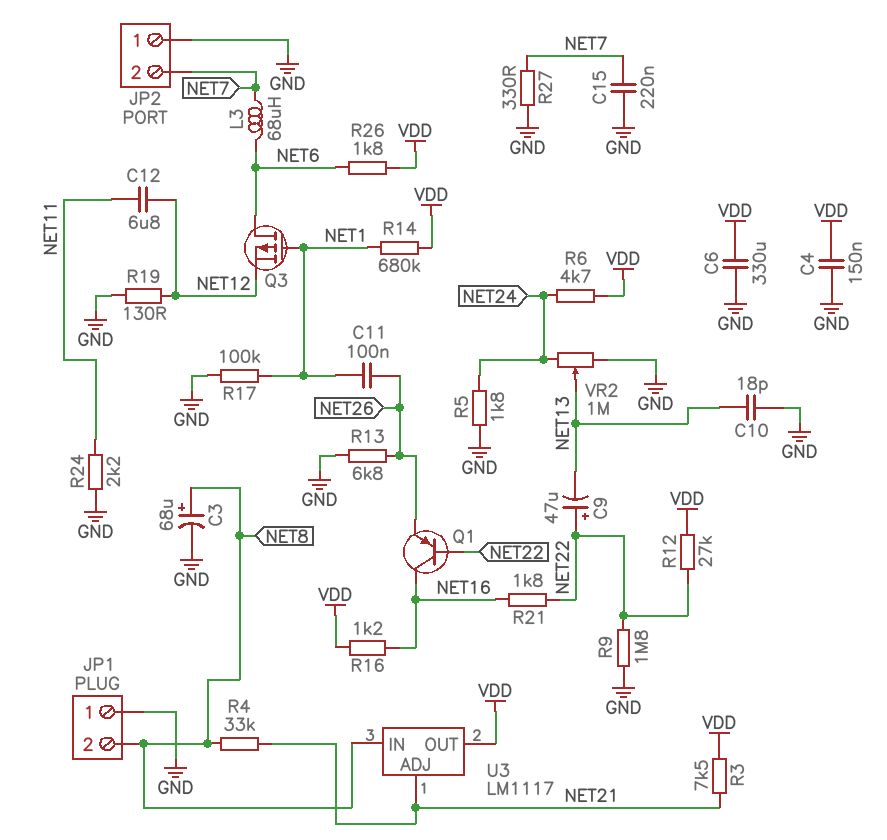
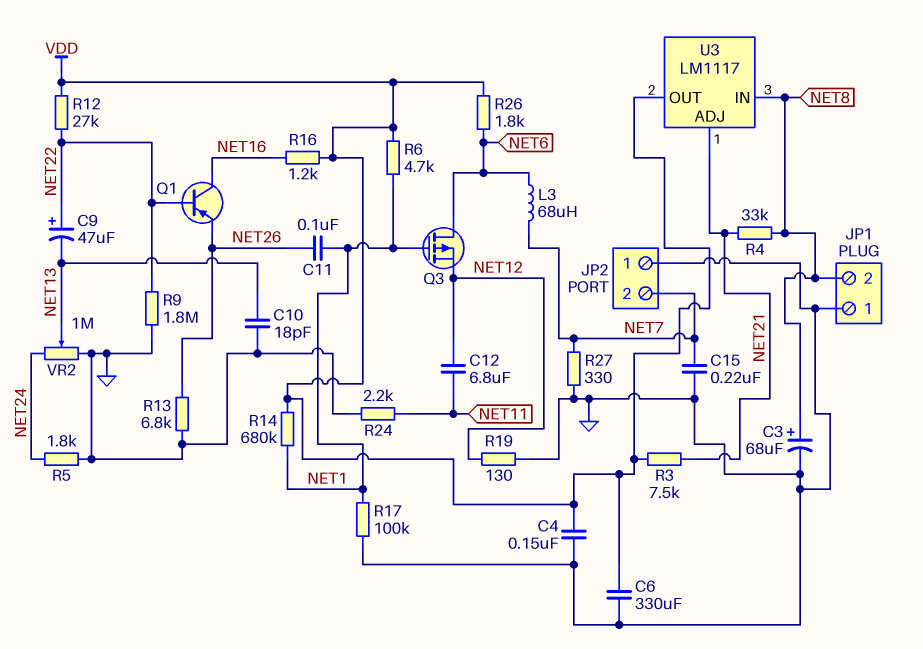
R6: 4.7k (NET24, VDD) -> 4.7k (NET1, VDD)
R21: 1.8k (NET16, NET22) -> none

